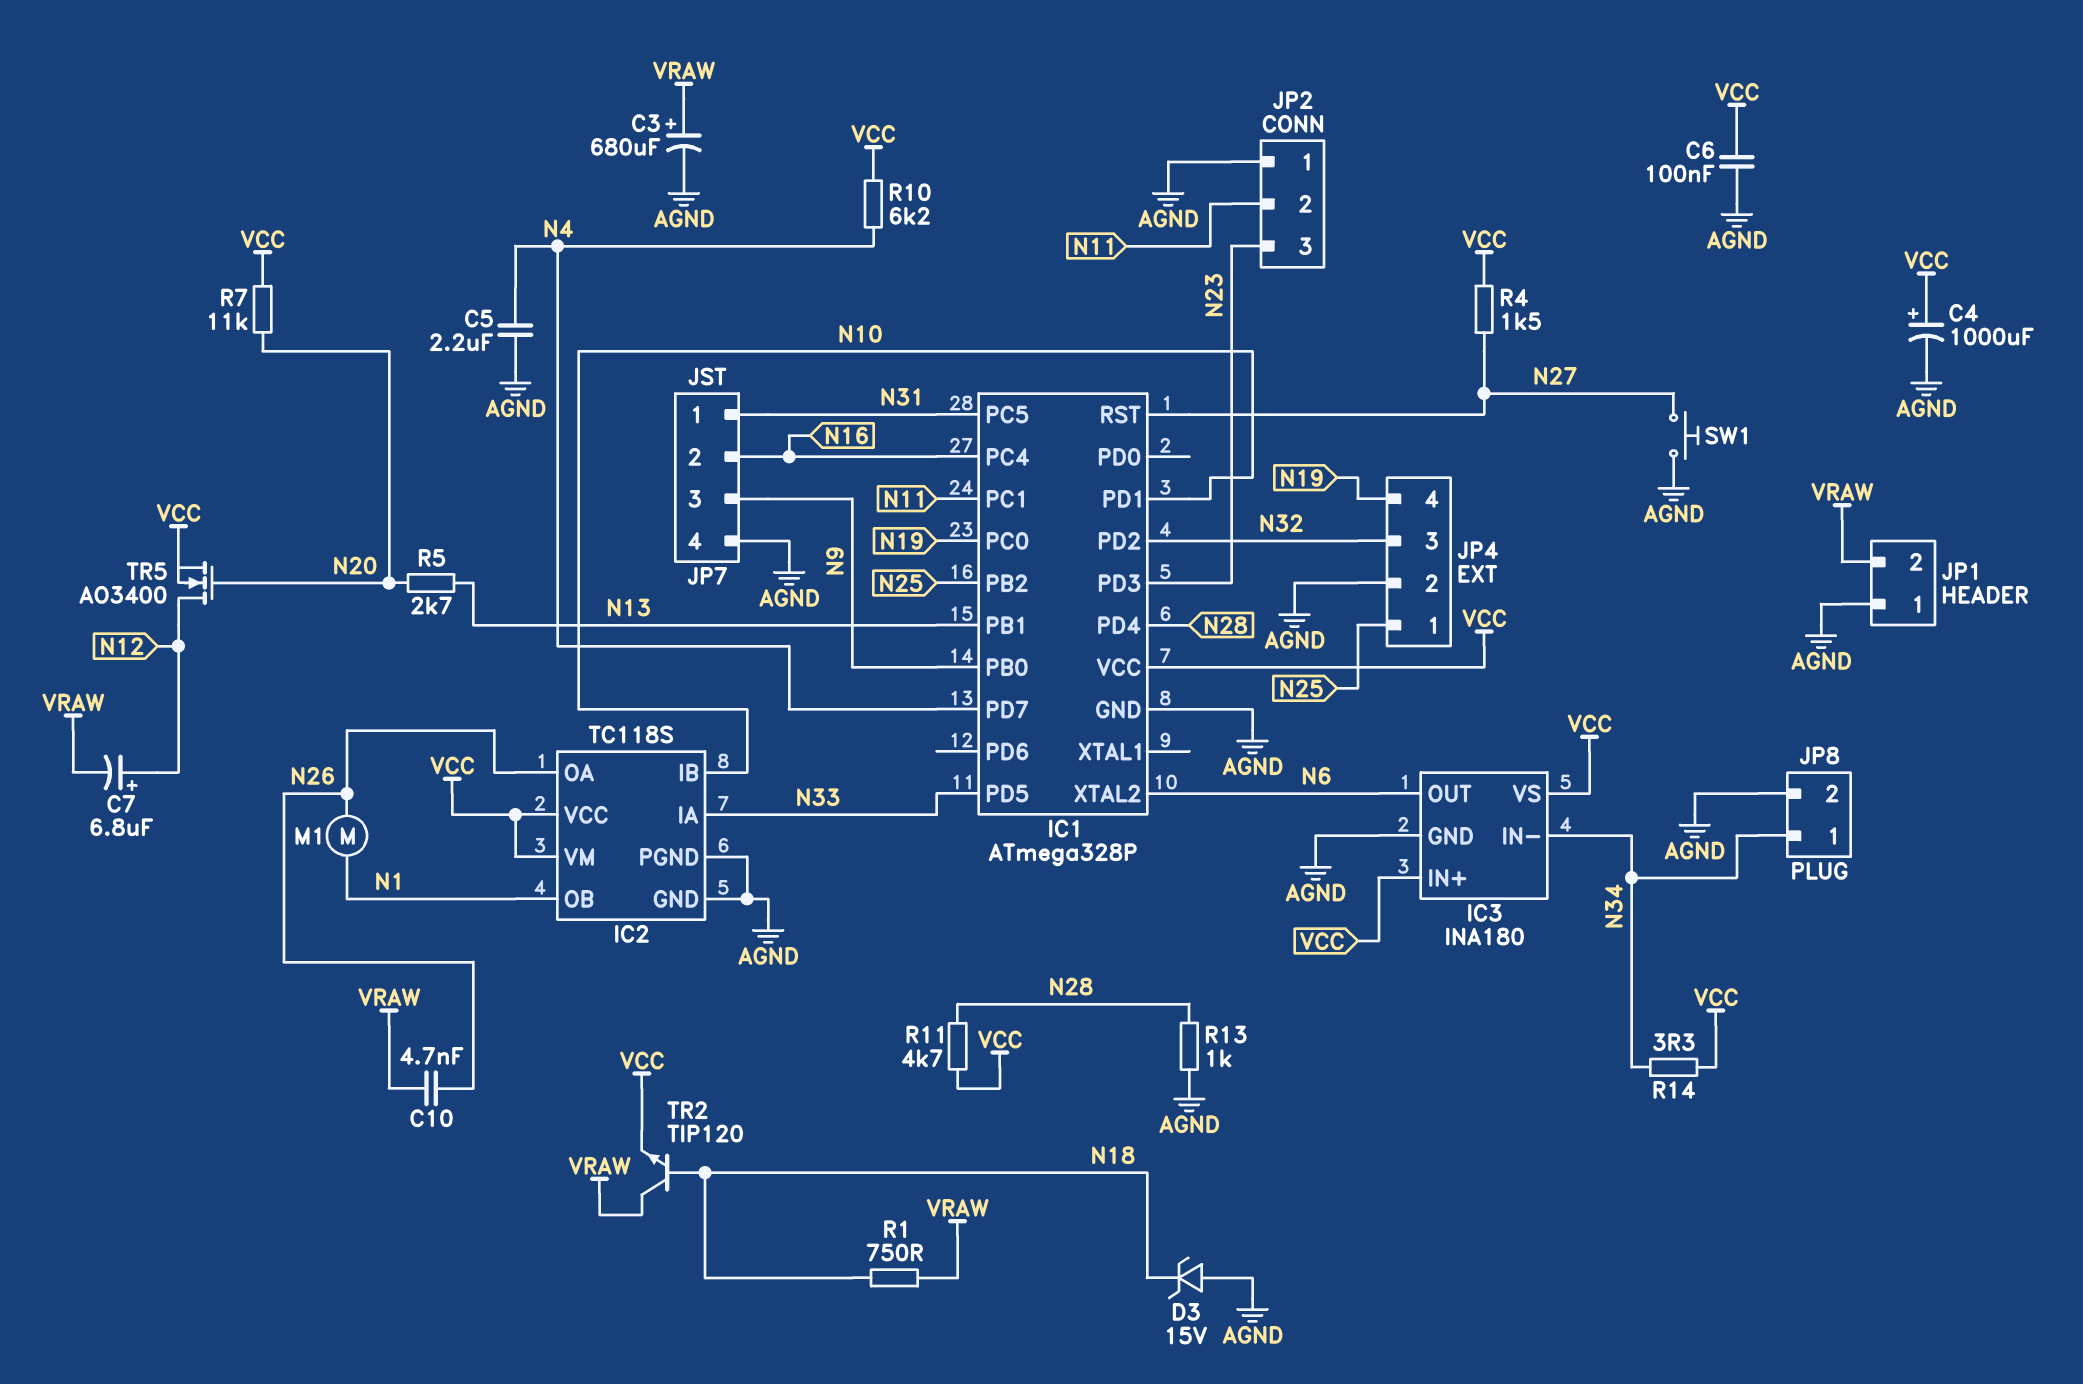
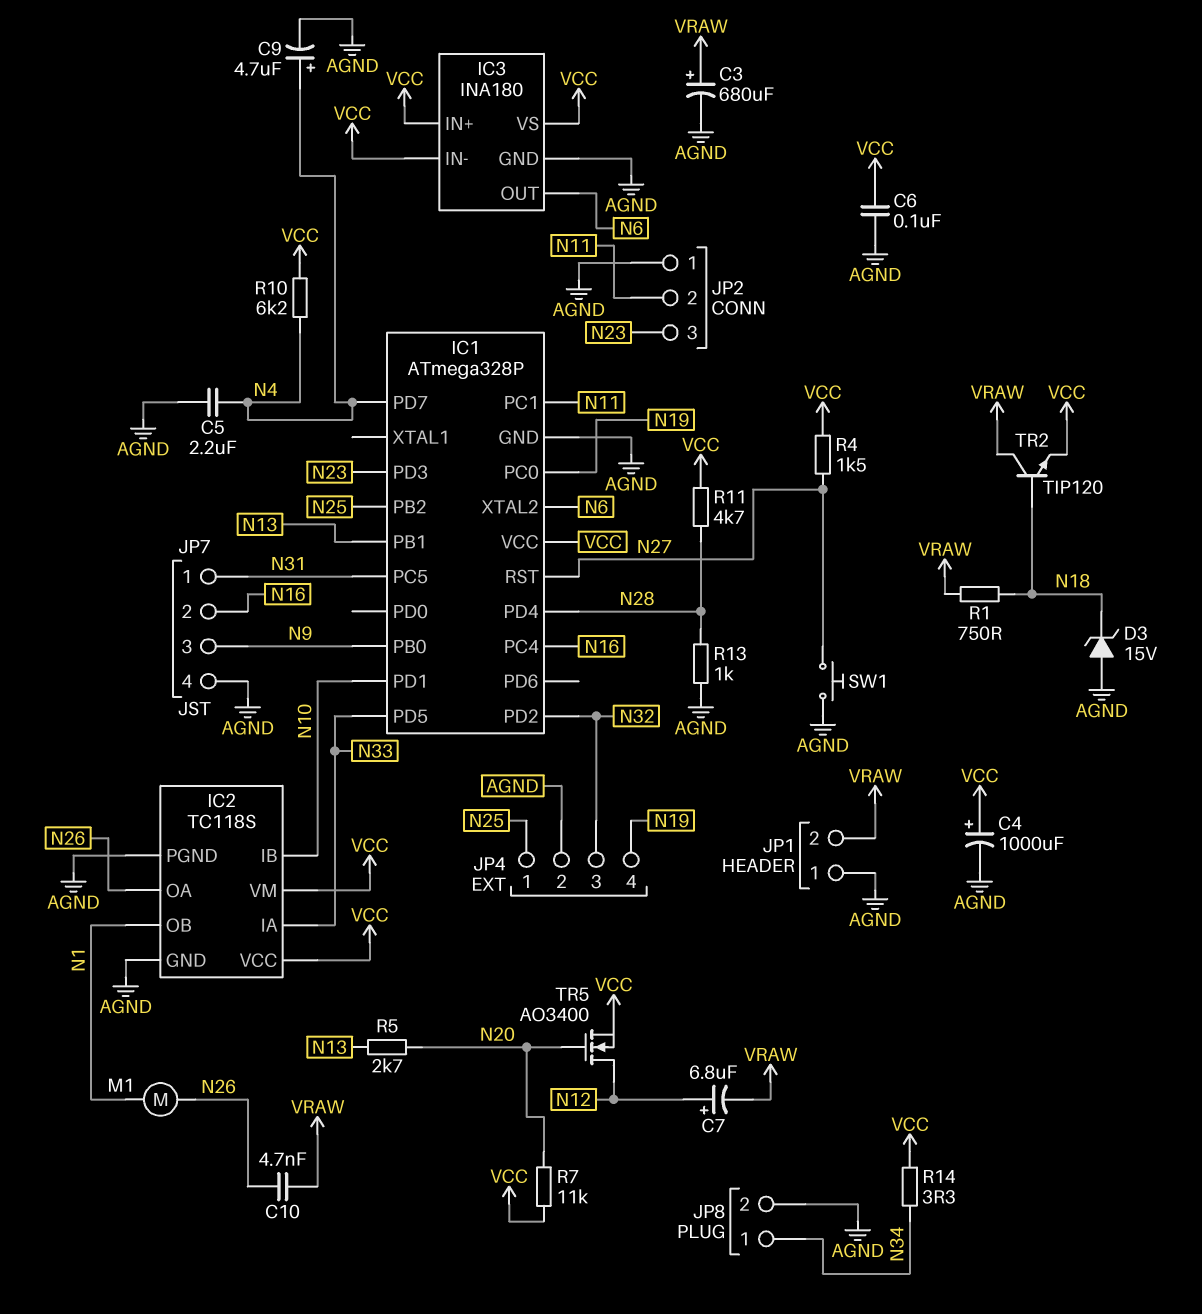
C9: none -> 4.7uF (plus N4, minus AGND)
IC3 pin IN-: N34 -> VCC

